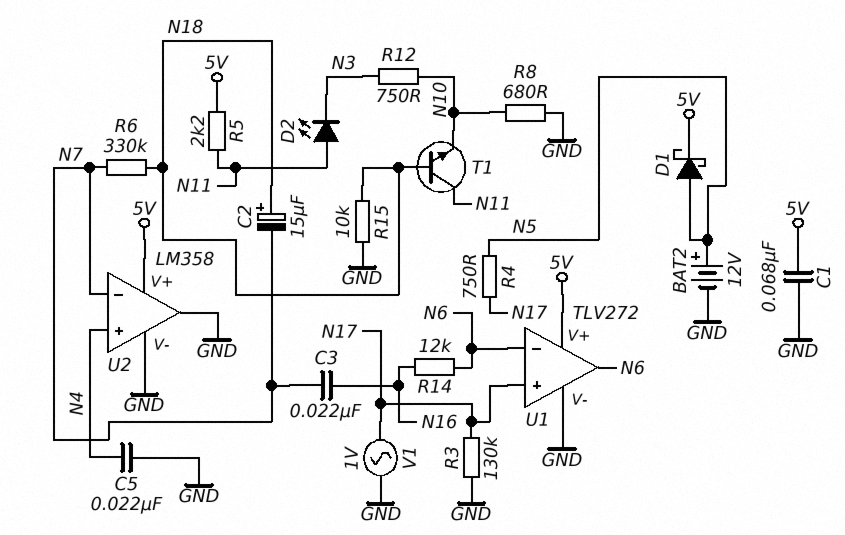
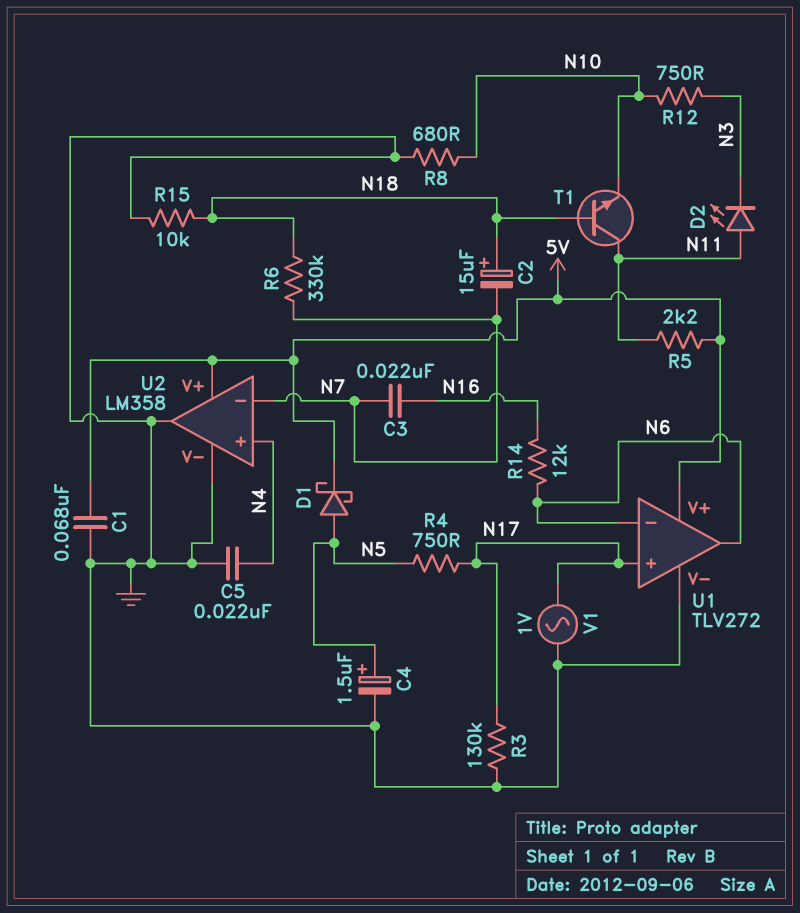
BAT2: 12V (plus N5, minus GND) -> none
C4: none -> 1.5uF (plus N5, minus GND)

